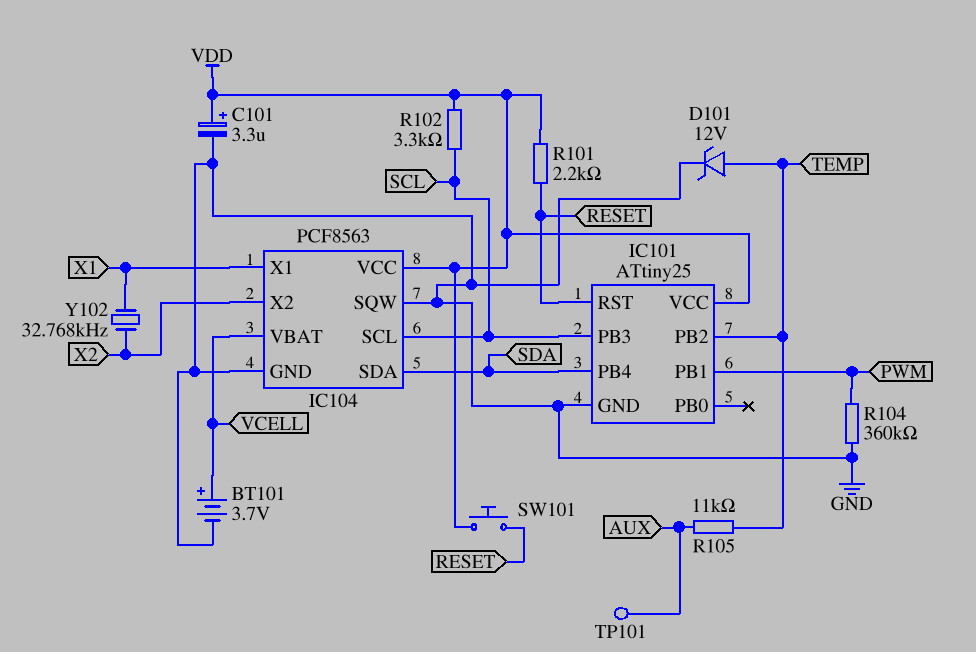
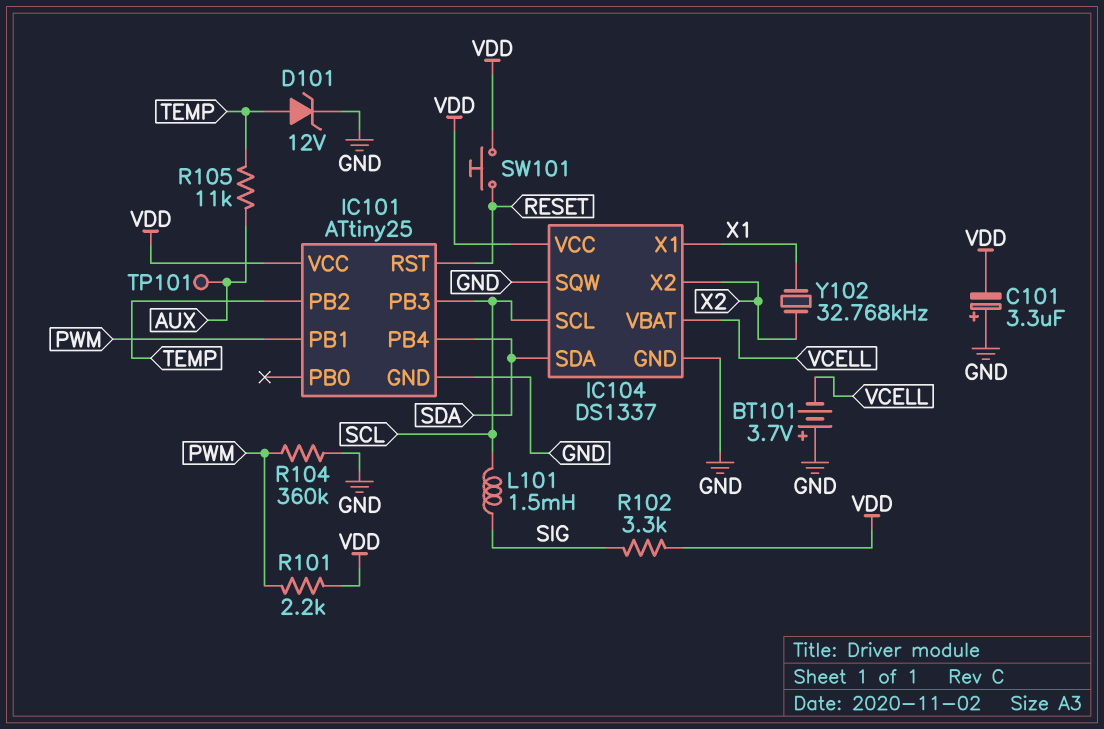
BT101: 3.7V (plus VCELL, minus GND) -> 3.7V (plus GND, minus VCELL)
C101: 3.3uF (plus VDD, minus GND) -> 3.3uF (plus GND, minus VDD)
IC104: PCF8563 -> DS1337
L101: none -> 1.5mH (SCL, SIG)
R101: 2.2k (RESET, VDD) -> 2.2k (PWM, VDD)
R102: 3.3k (SCL, VDD) -> 3.3k (SIG, VDD)

